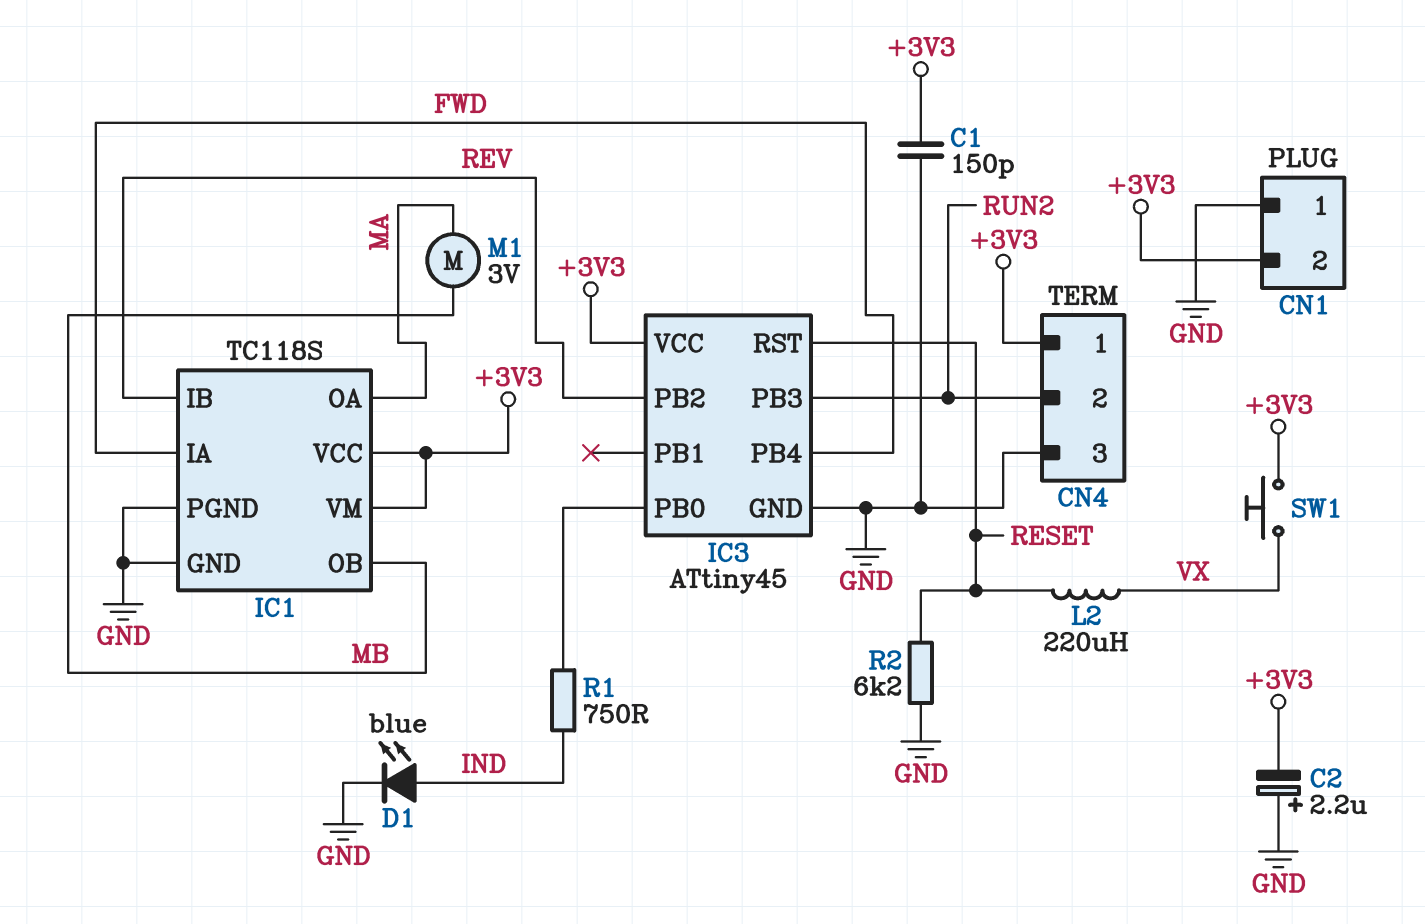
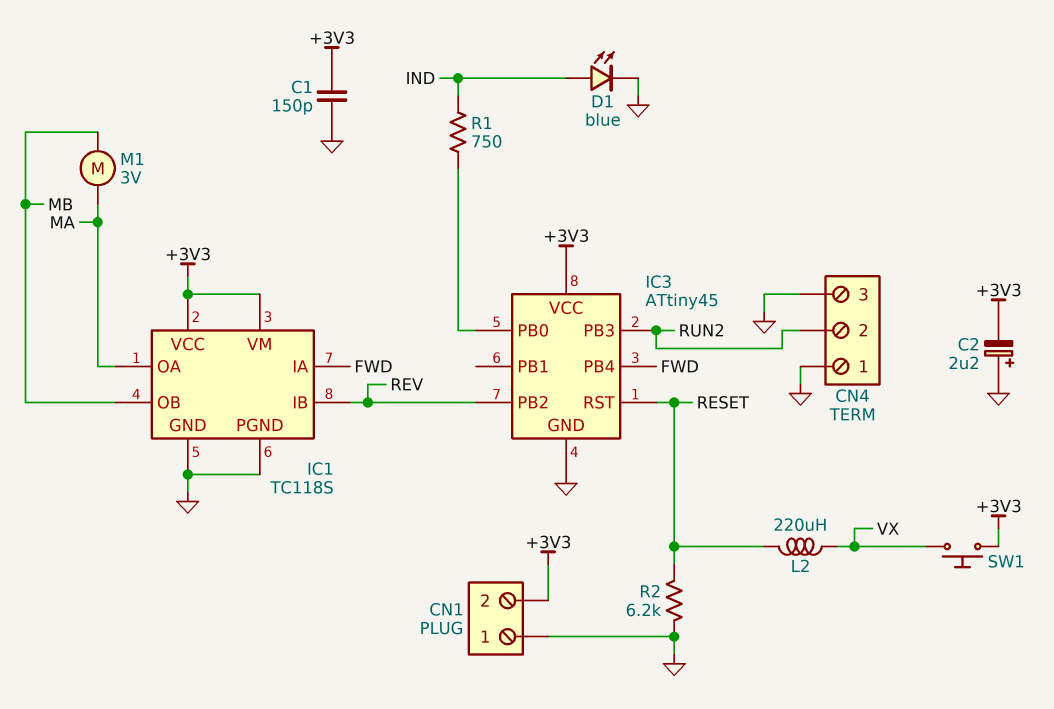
CN4 pin 1: +3V3 -> GND

